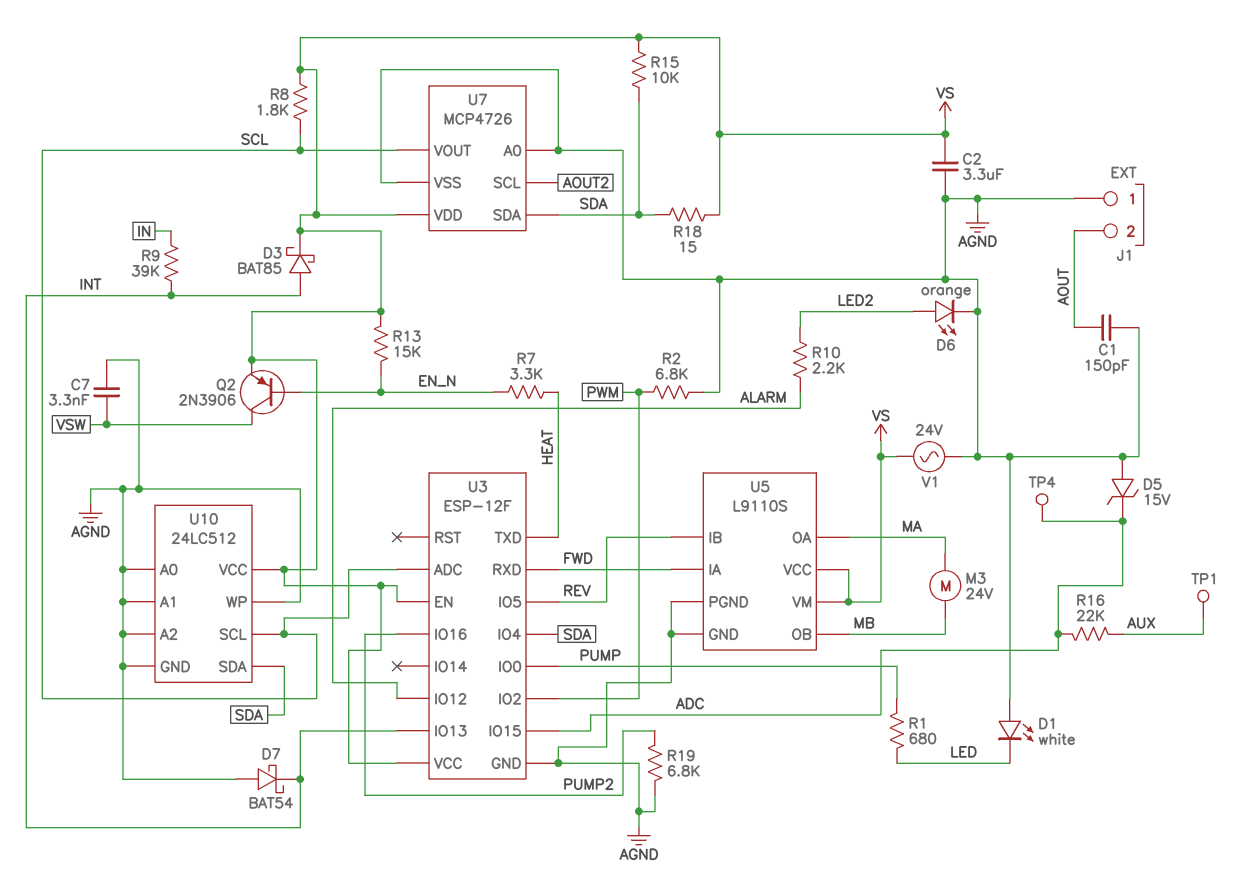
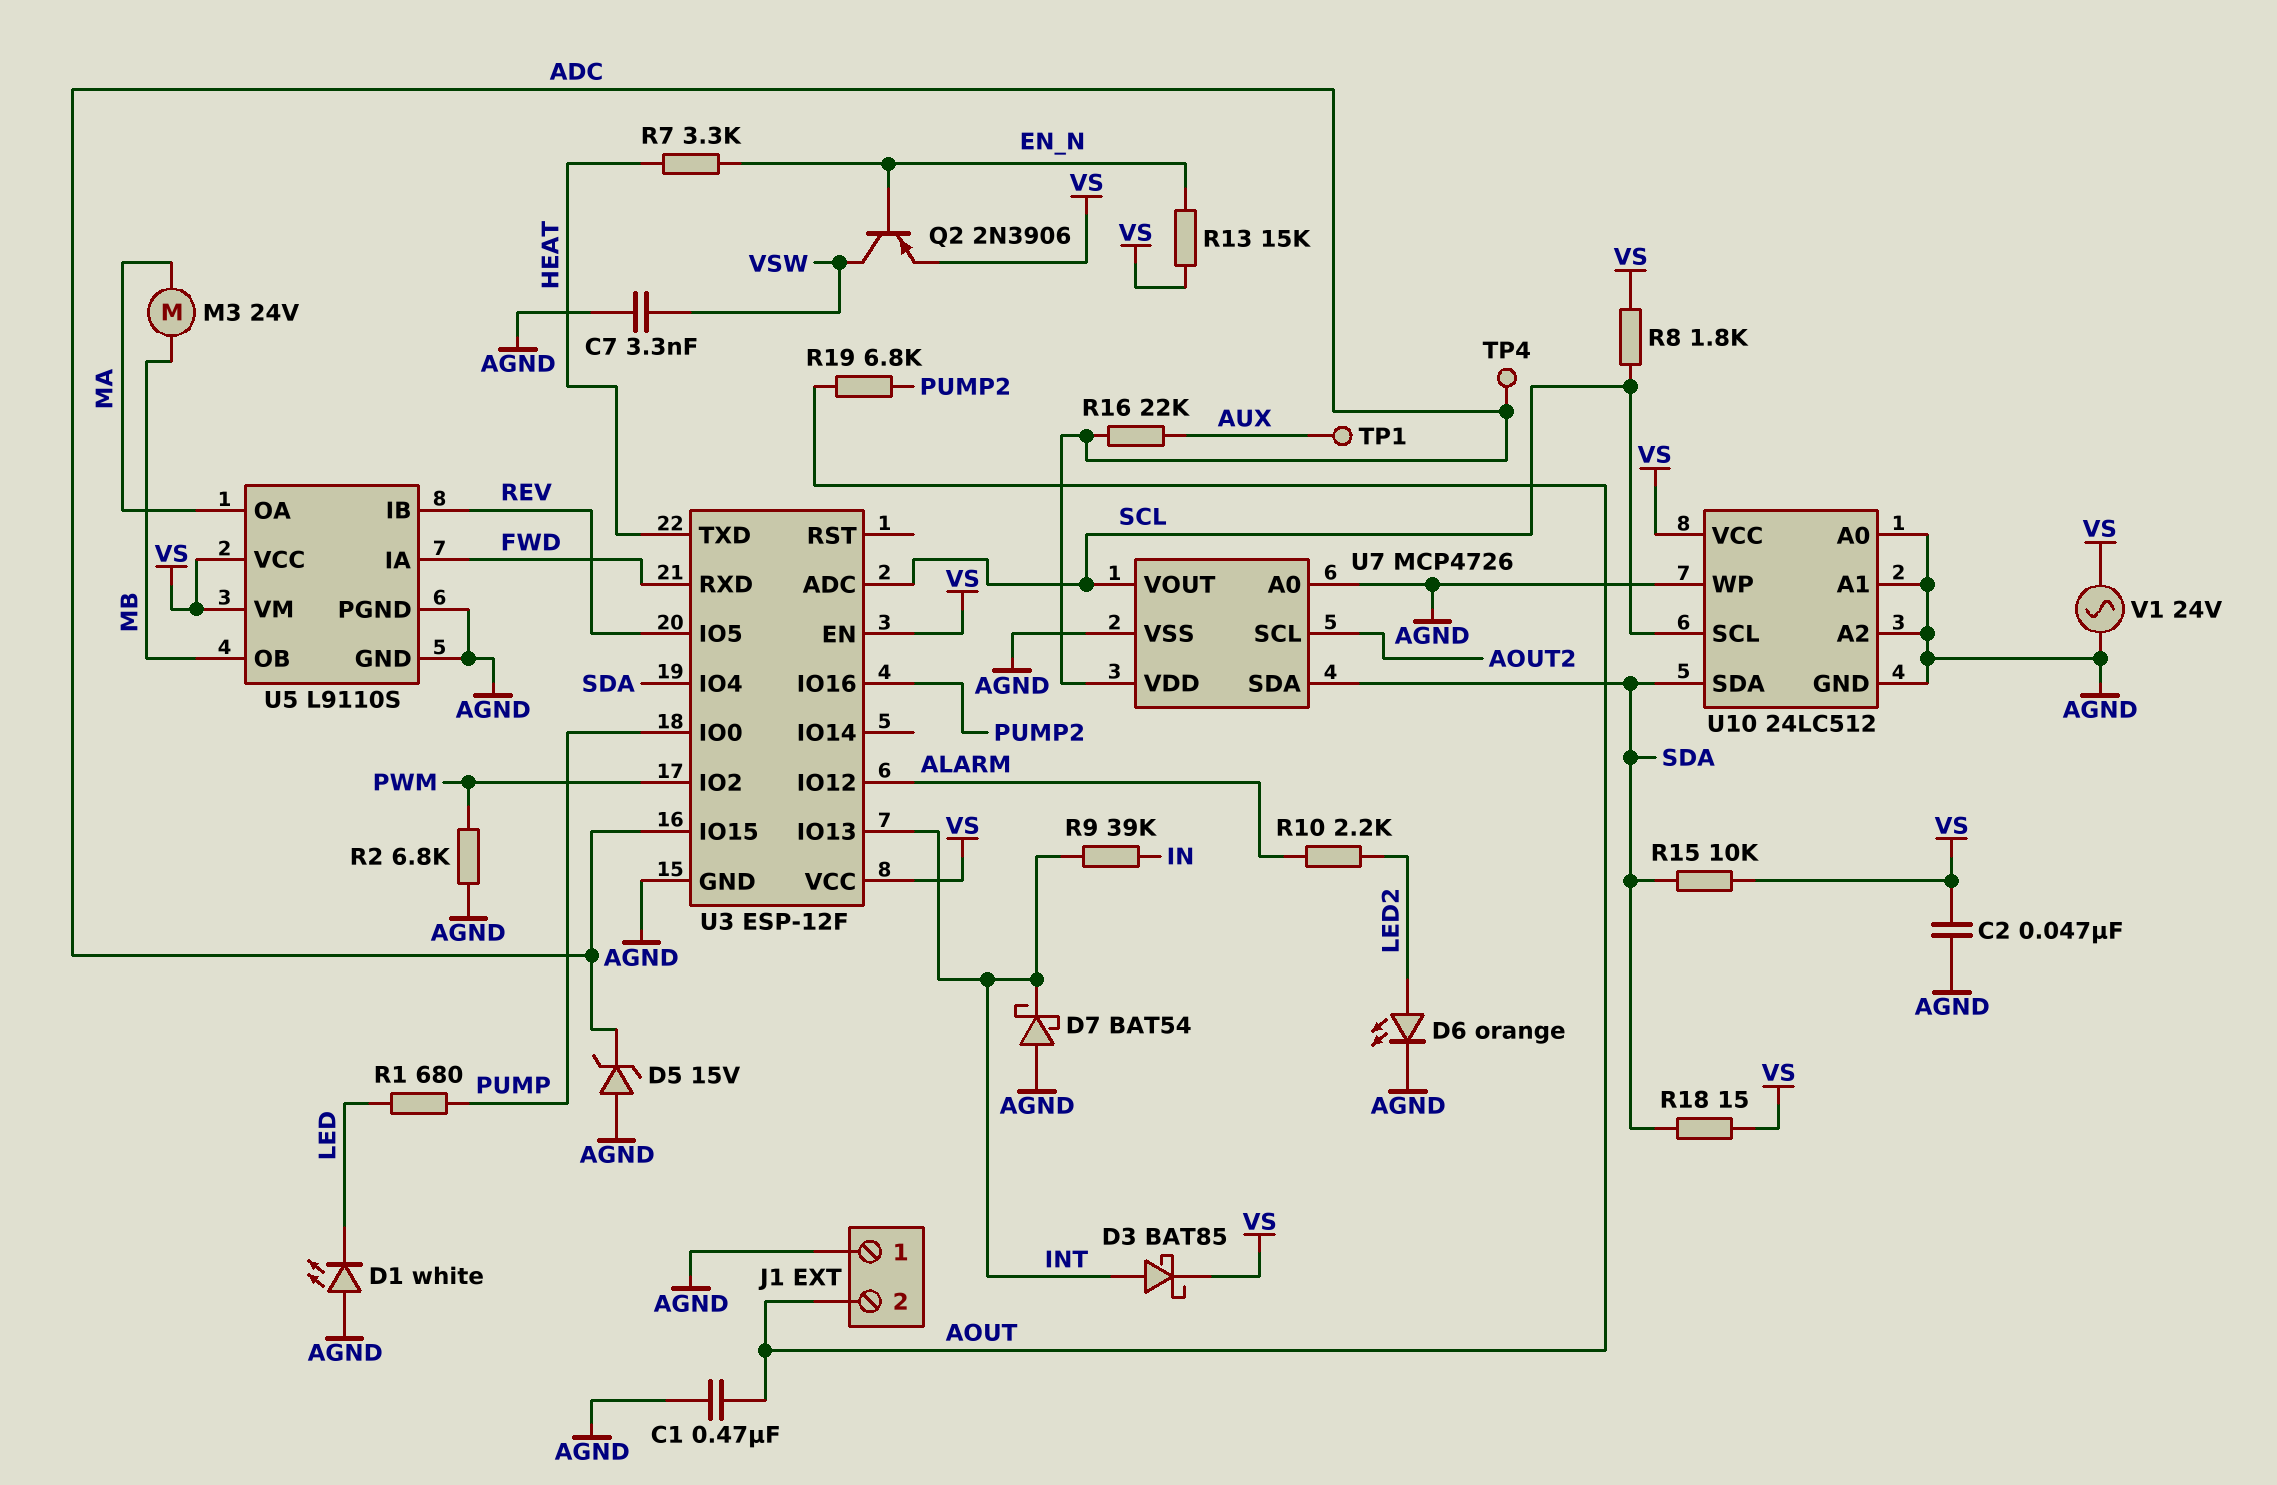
C1: 150pF (AGND, AOUT) -> 470nF (AGND, AOUT)
C2: 3.3uF (AGND, VS) -> 47nF (AGND, VS)
R19: 6.8k (AGND, PUMP2) -> 6.8k (AOUT, PUMP2)
U7 pin VDD: VS -> ADC

